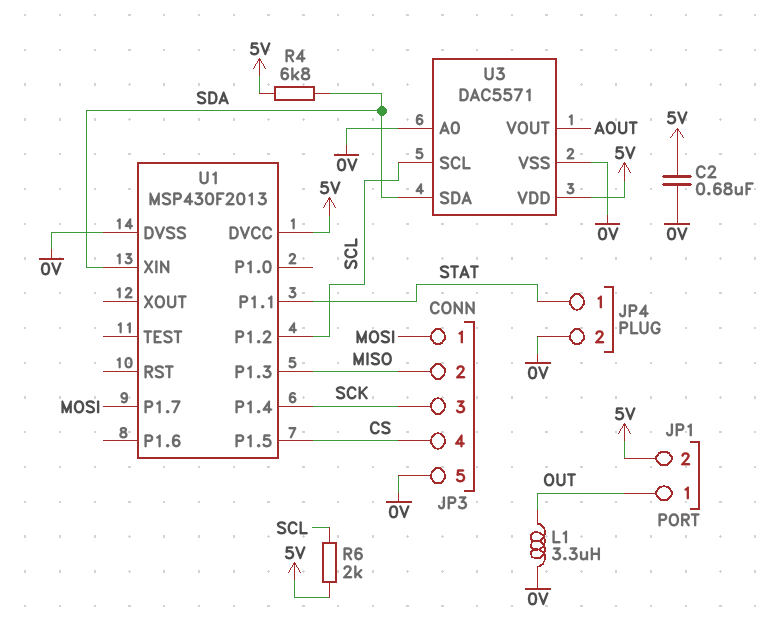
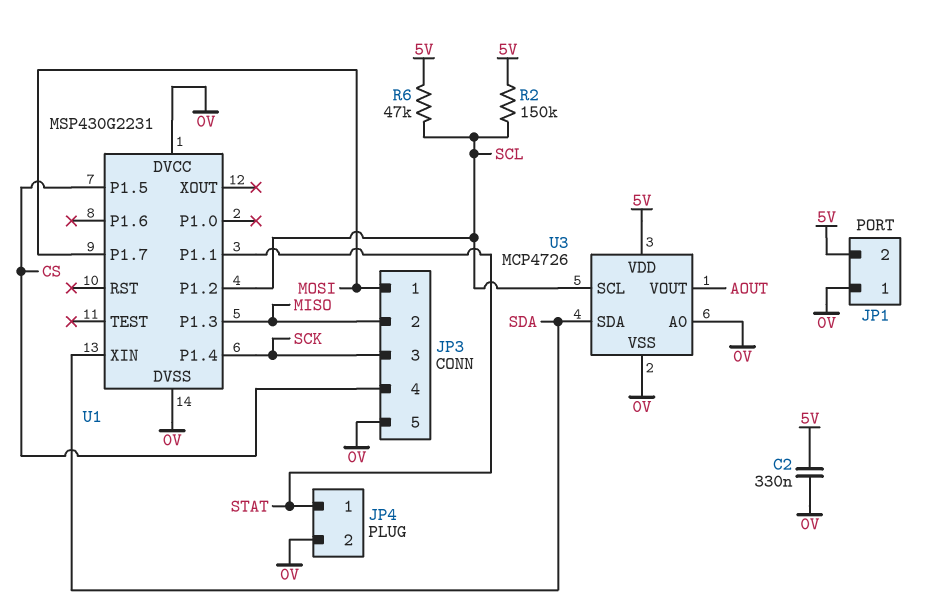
C2: 680nF (0V, 5V) -> 330nF (0V, 5V)
JP1 pin 1: OUT -> 0V
L1: 3.3uH (0V, OUT) -> none
R2: none -> 150k (5V, SCL)
R4: 6.8k (5V, SDA) -> none
R6: 2k (5V, SCL) -> 47k (5V, SCL)
U1: MSP430F2013 -> MSP430G2231
U1 pin DVCC: 5V -> 0V
U3: DAC5571 -> MCP4726

